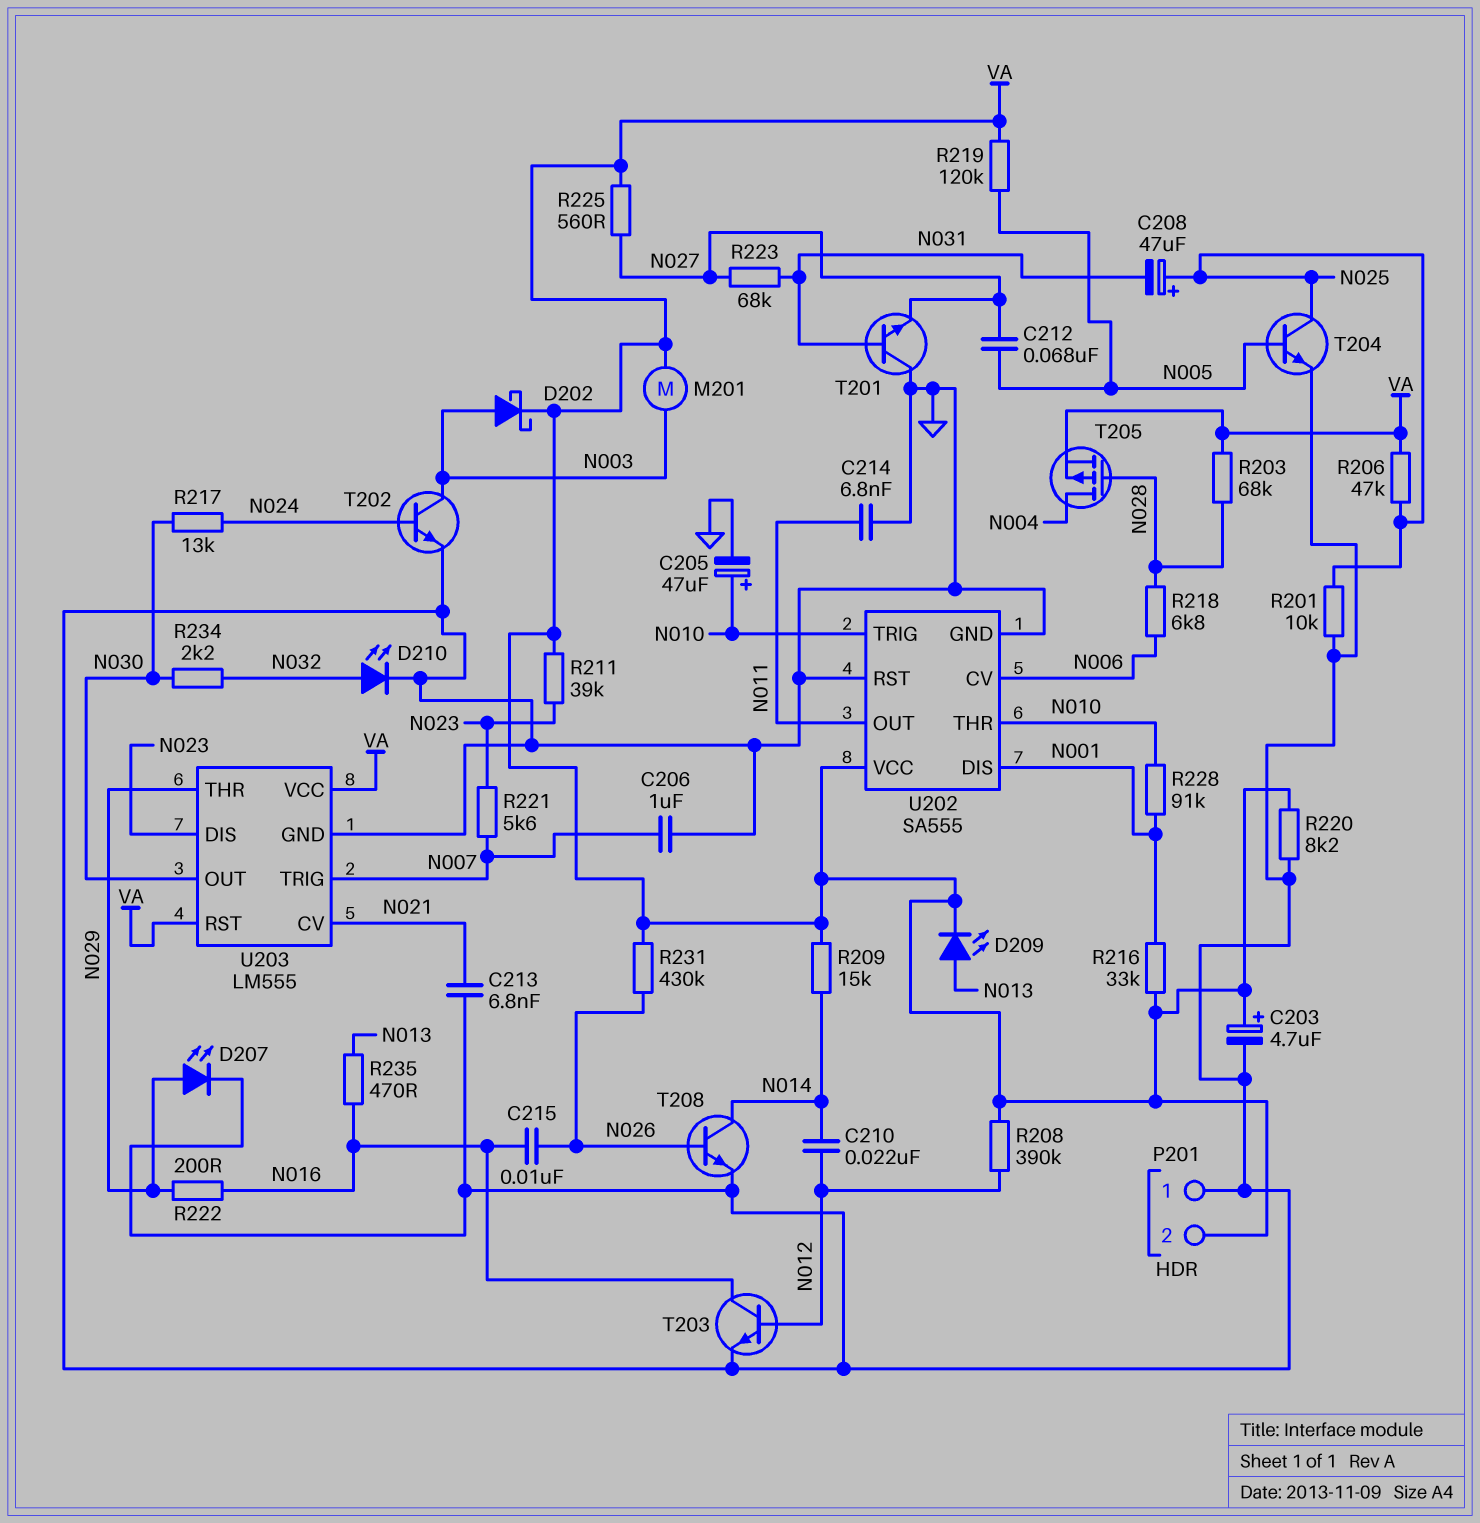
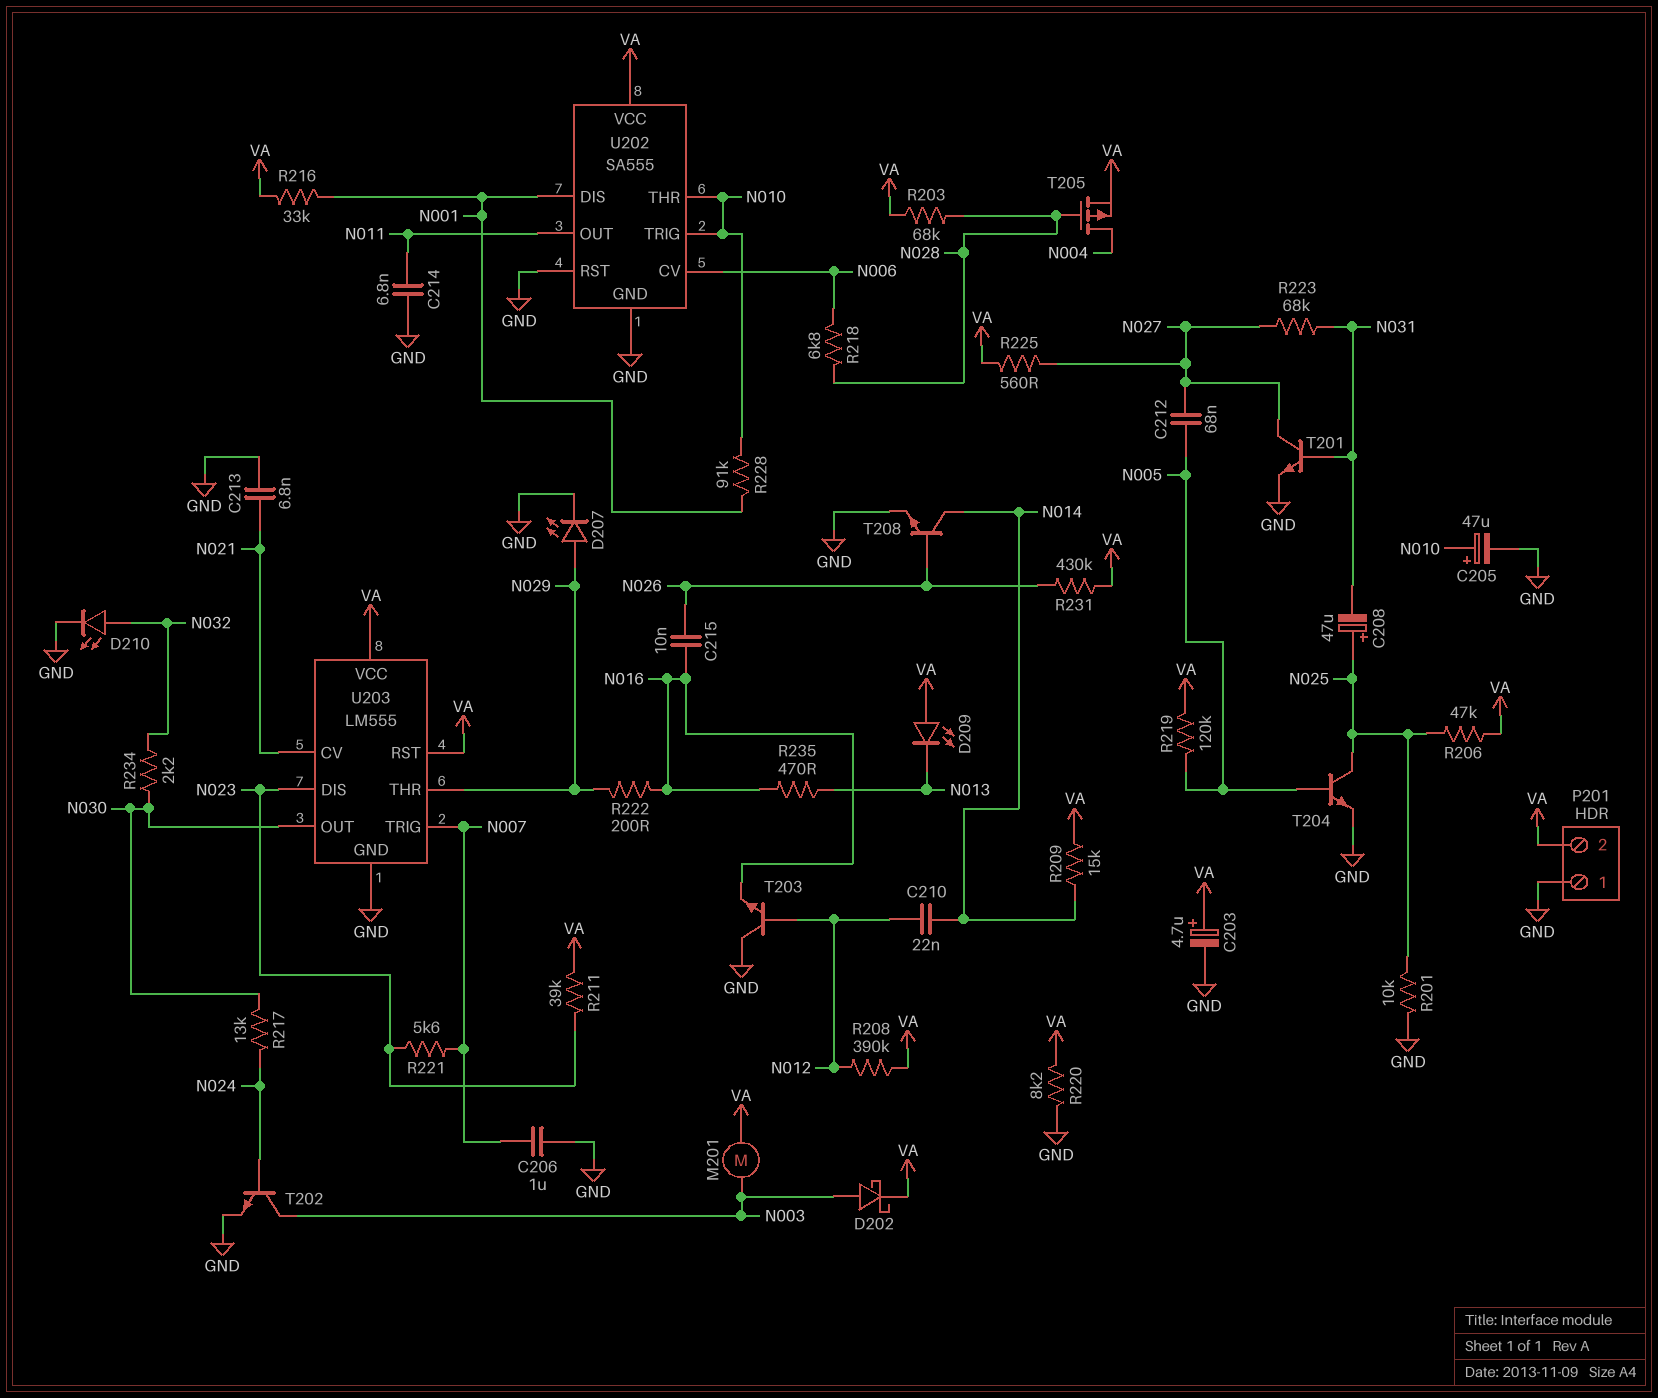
D209: LED (A N013, K VA) -> LED (A VA, K N013)
T201: NPN (B N031, C GND, E N027) -> NPN (B N031, C N027, E GND)
T203: NPN (B N012, C N016, E GND) -> NPN (B N012, C GND, E N016)

